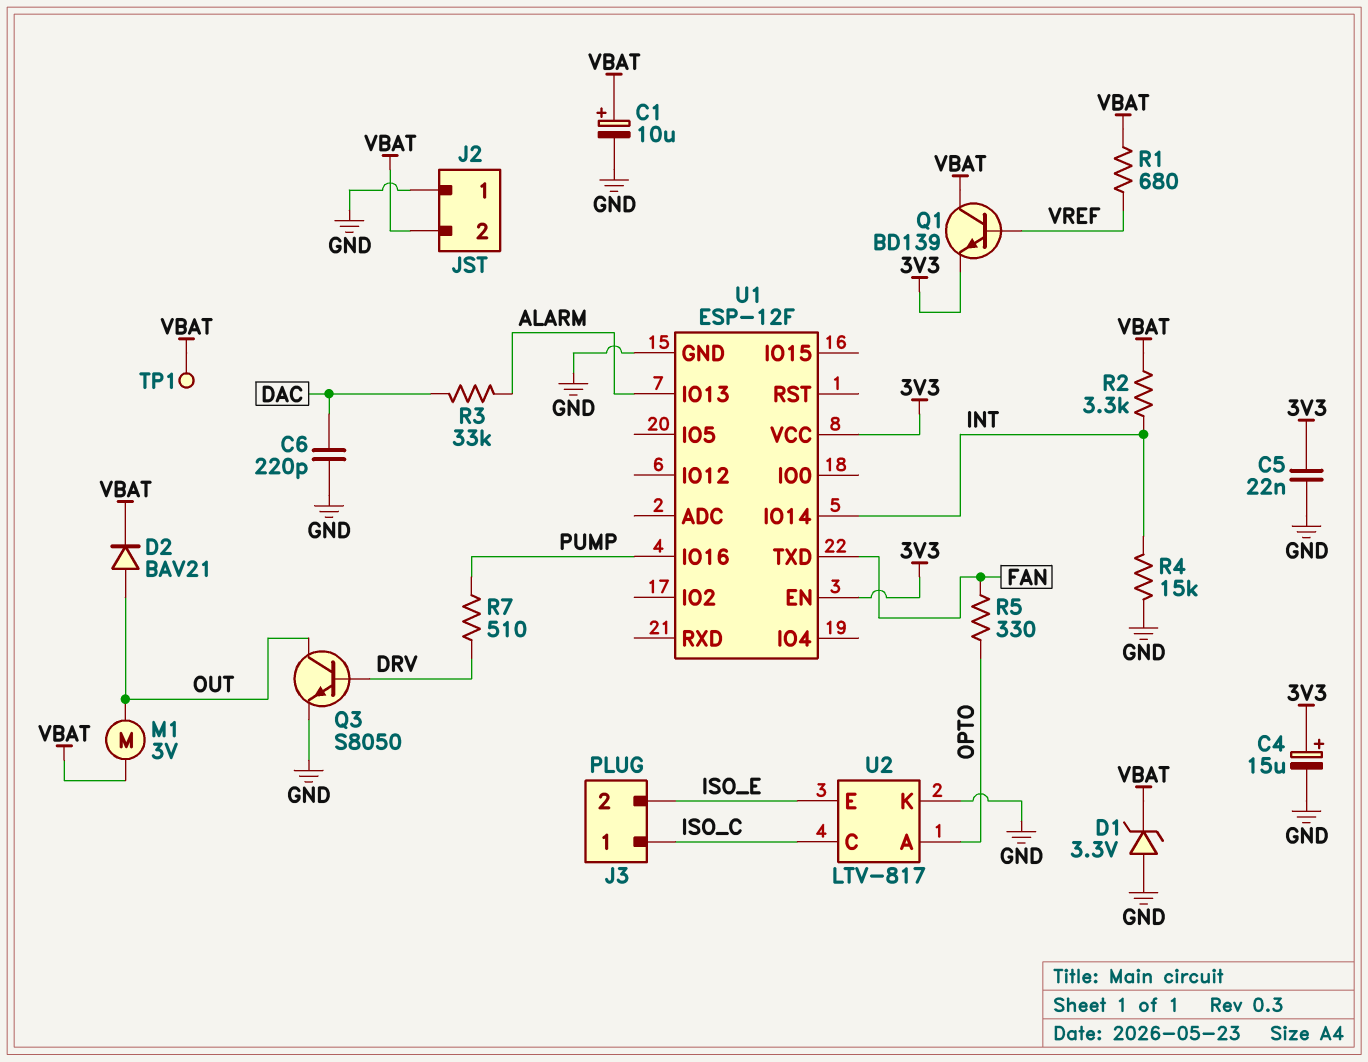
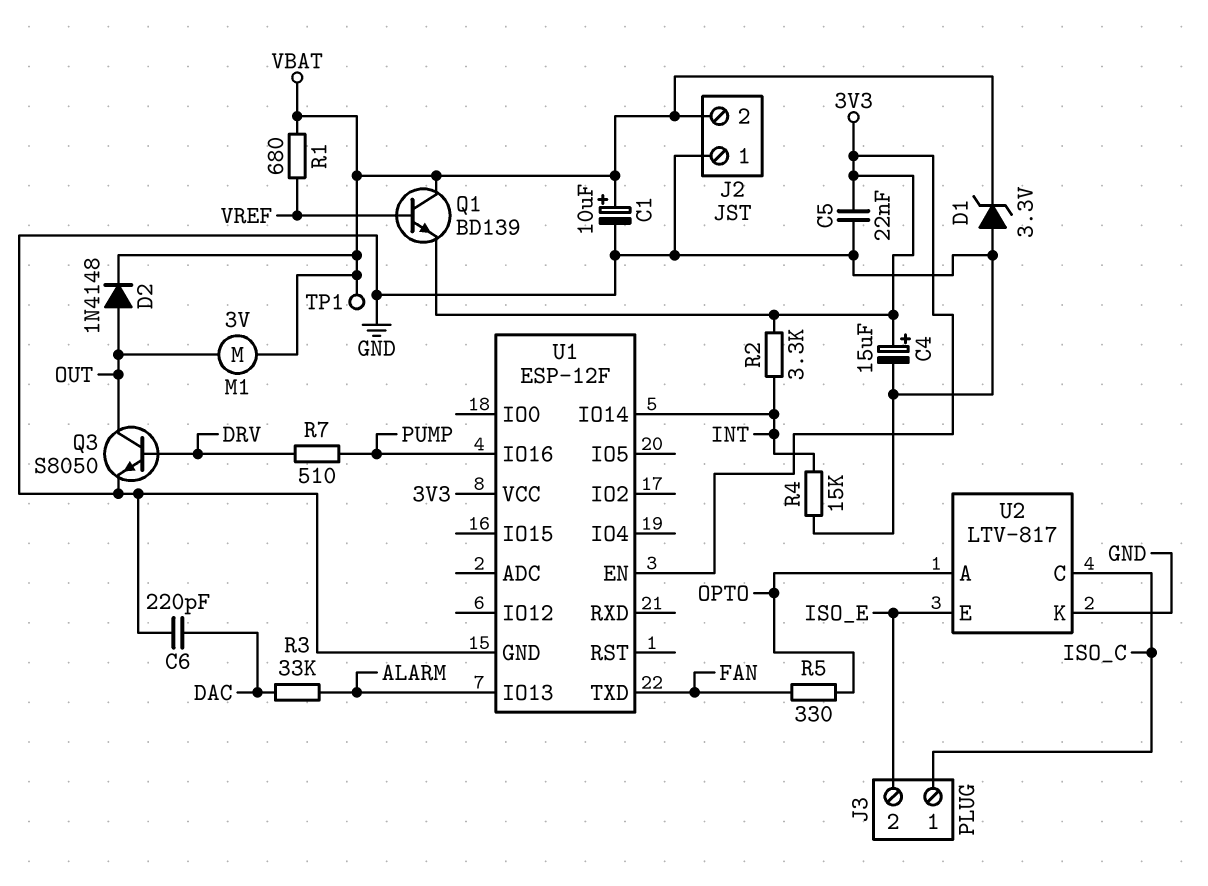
D2: diode BAV21 (A OUT, K VBAT) -> diode 1N4148 (A OUT, K VBAT)
R2: 3.3k (INT, VBAT) -> 3.3k (3V3, INT)

